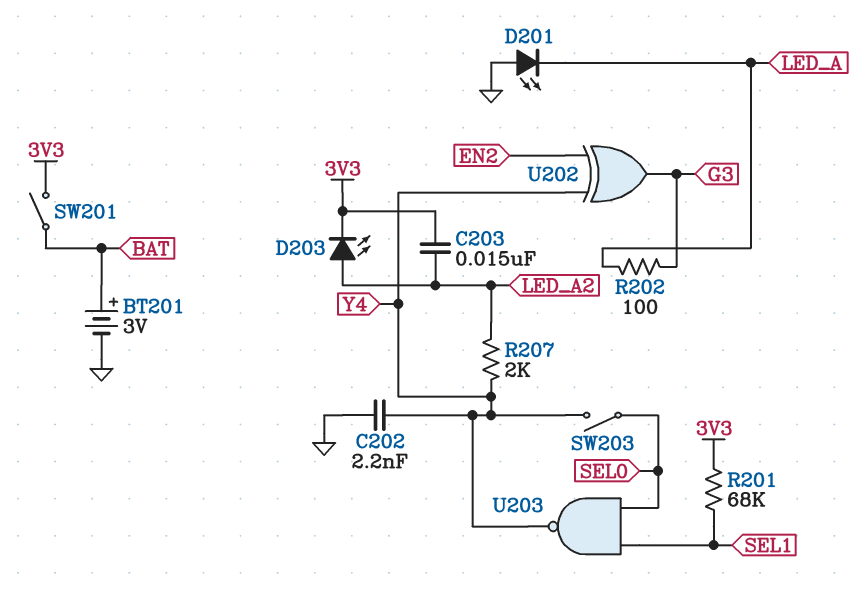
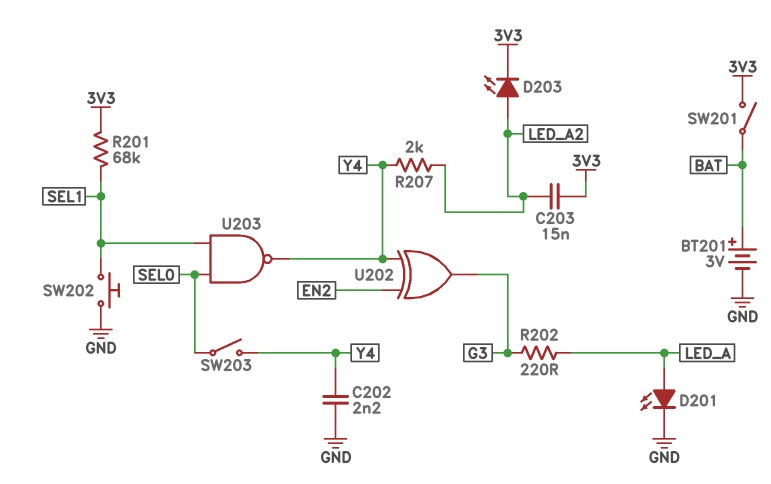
D201: LED (A GND, K LED_A) -> LED (A LED_A, K GND)
R202: 100 (G3, LED_A) -> 220 (G3, LED_A)
SW202: none -> button (GND, SEL1)

